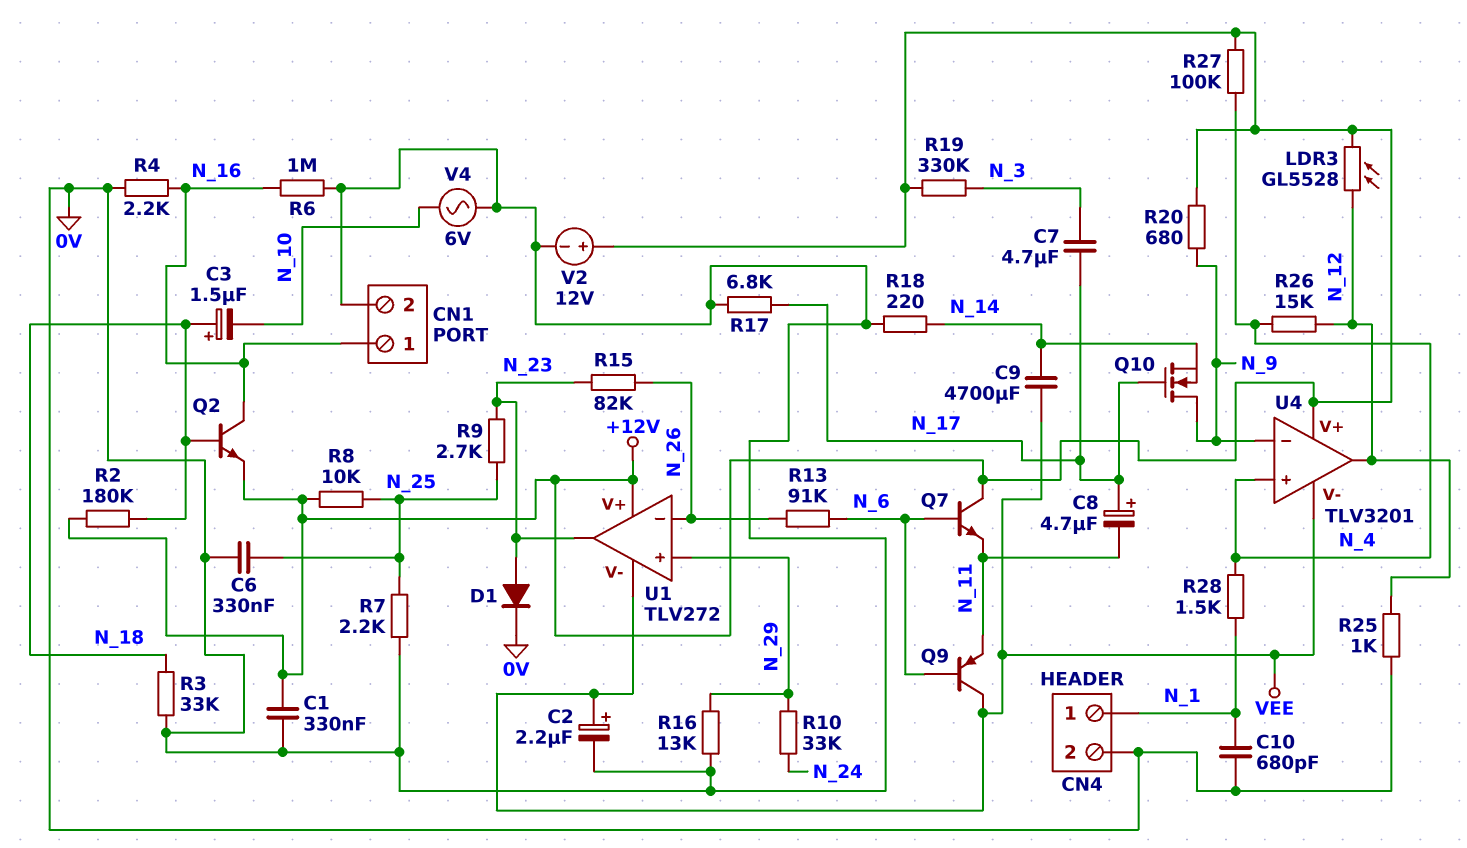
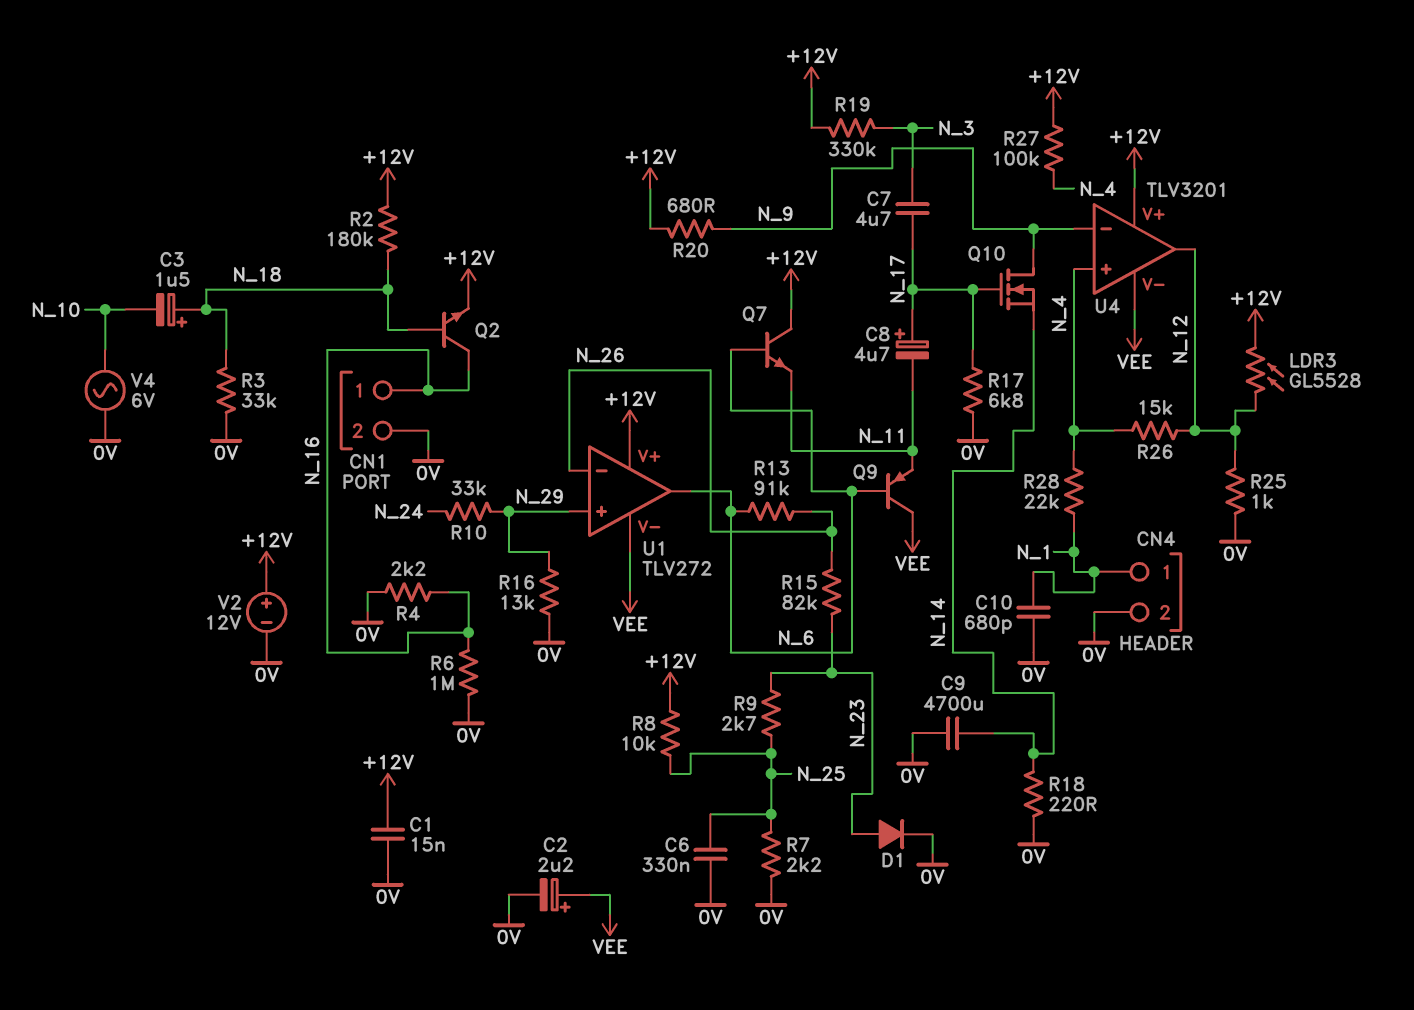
C1: 330nF (+12V, 0V) -> 15nF (+12V, 0V)
C9: 4700uF (N_14, VEE) -> 4700uF (0V, N_14)
R28: 1.5k (N_1, N_4) -> 22k (N_1, N_4)
U1 pin out: N_23 -> N_6

